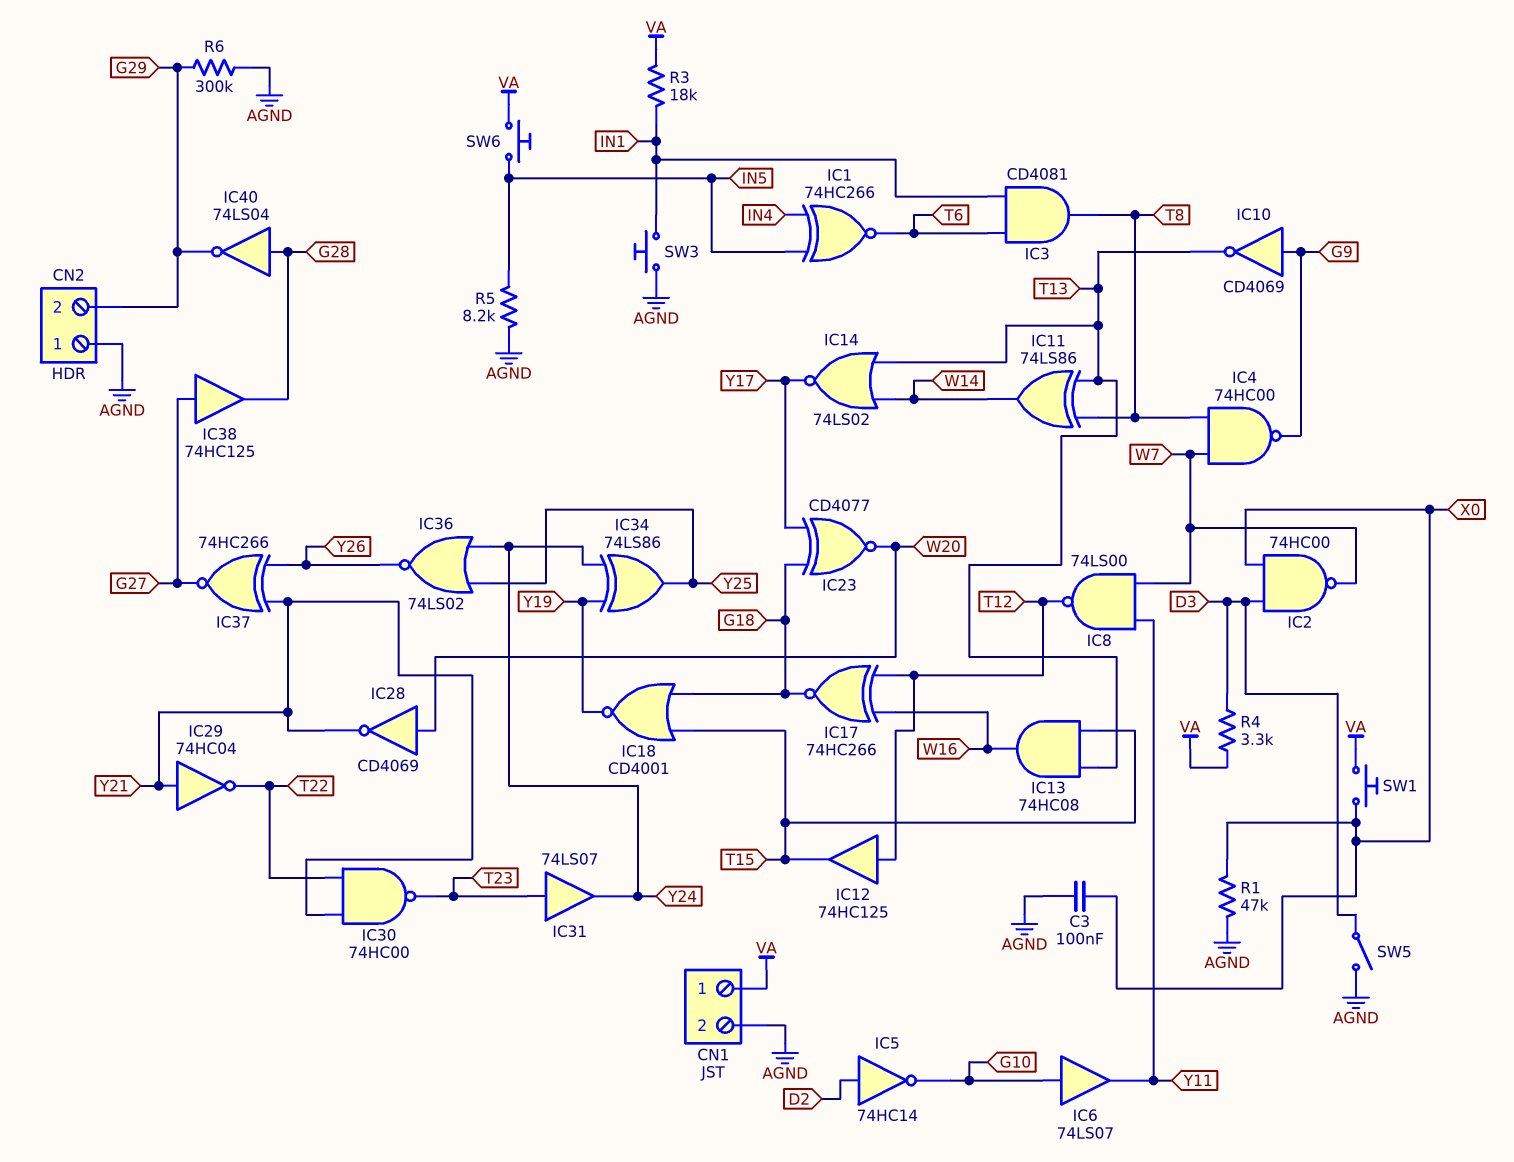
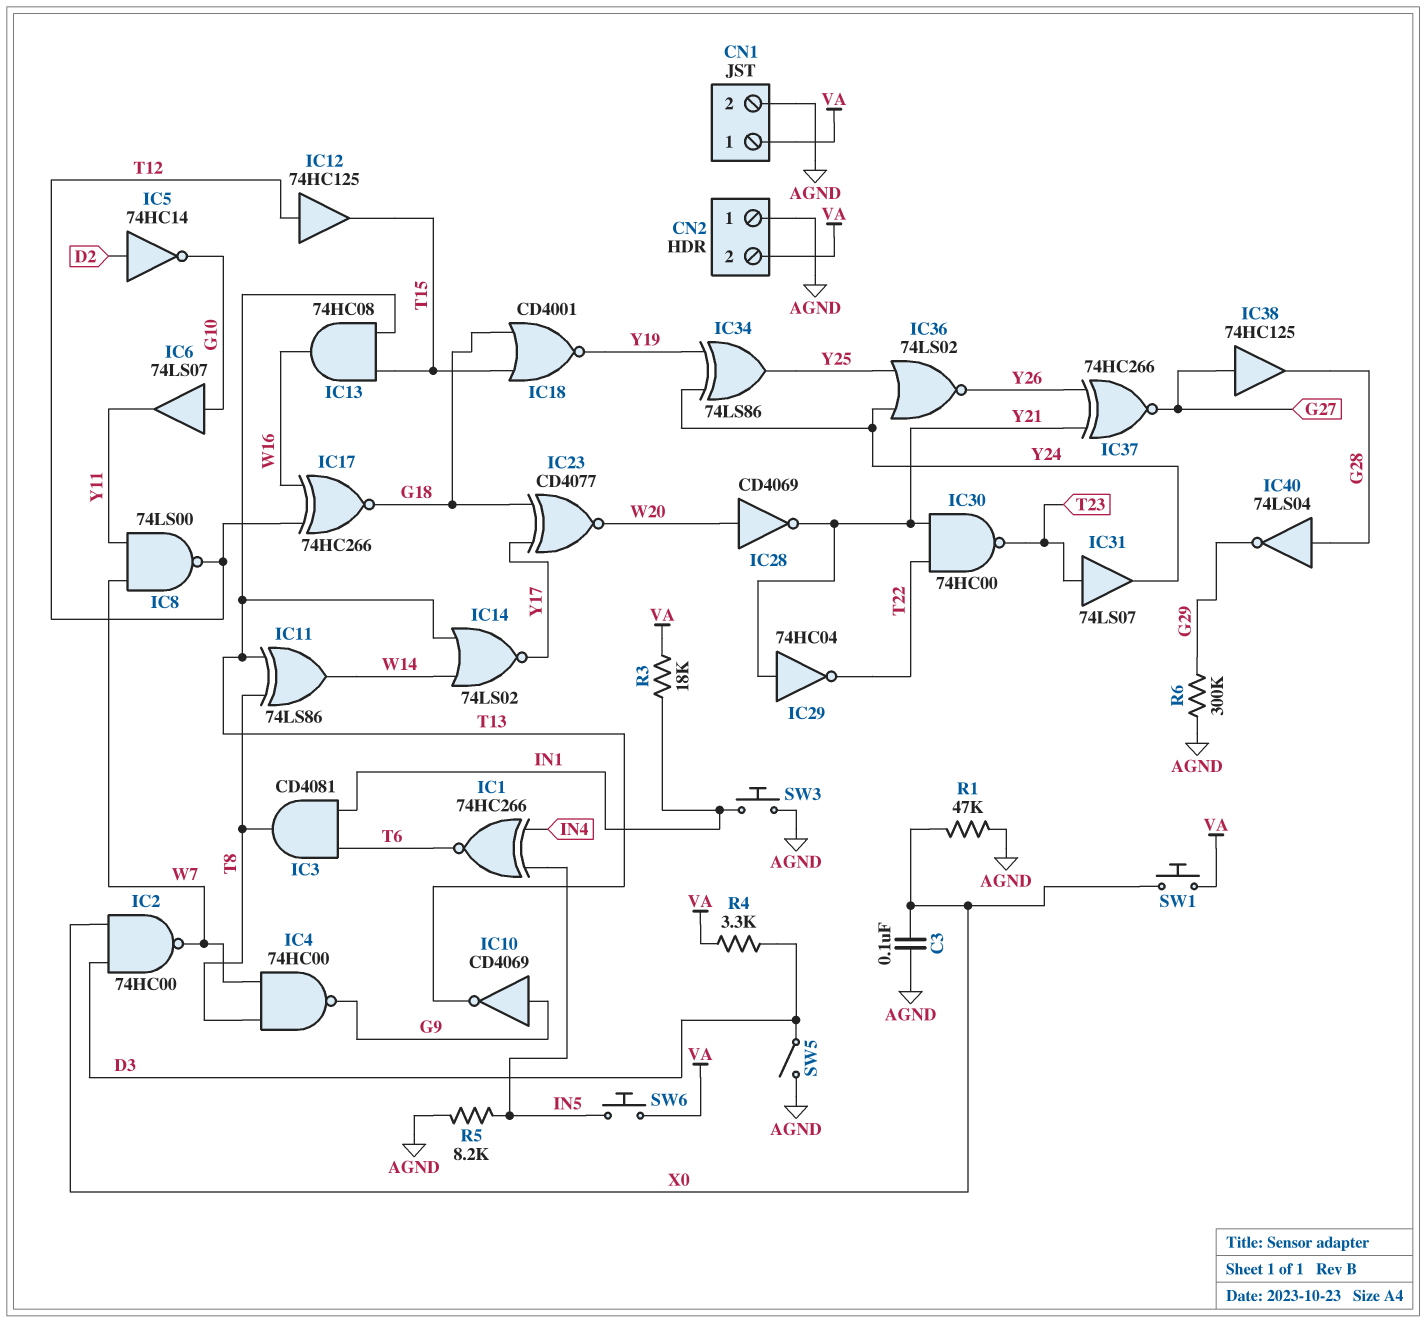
CN2 pin 2: G29 -> VA

